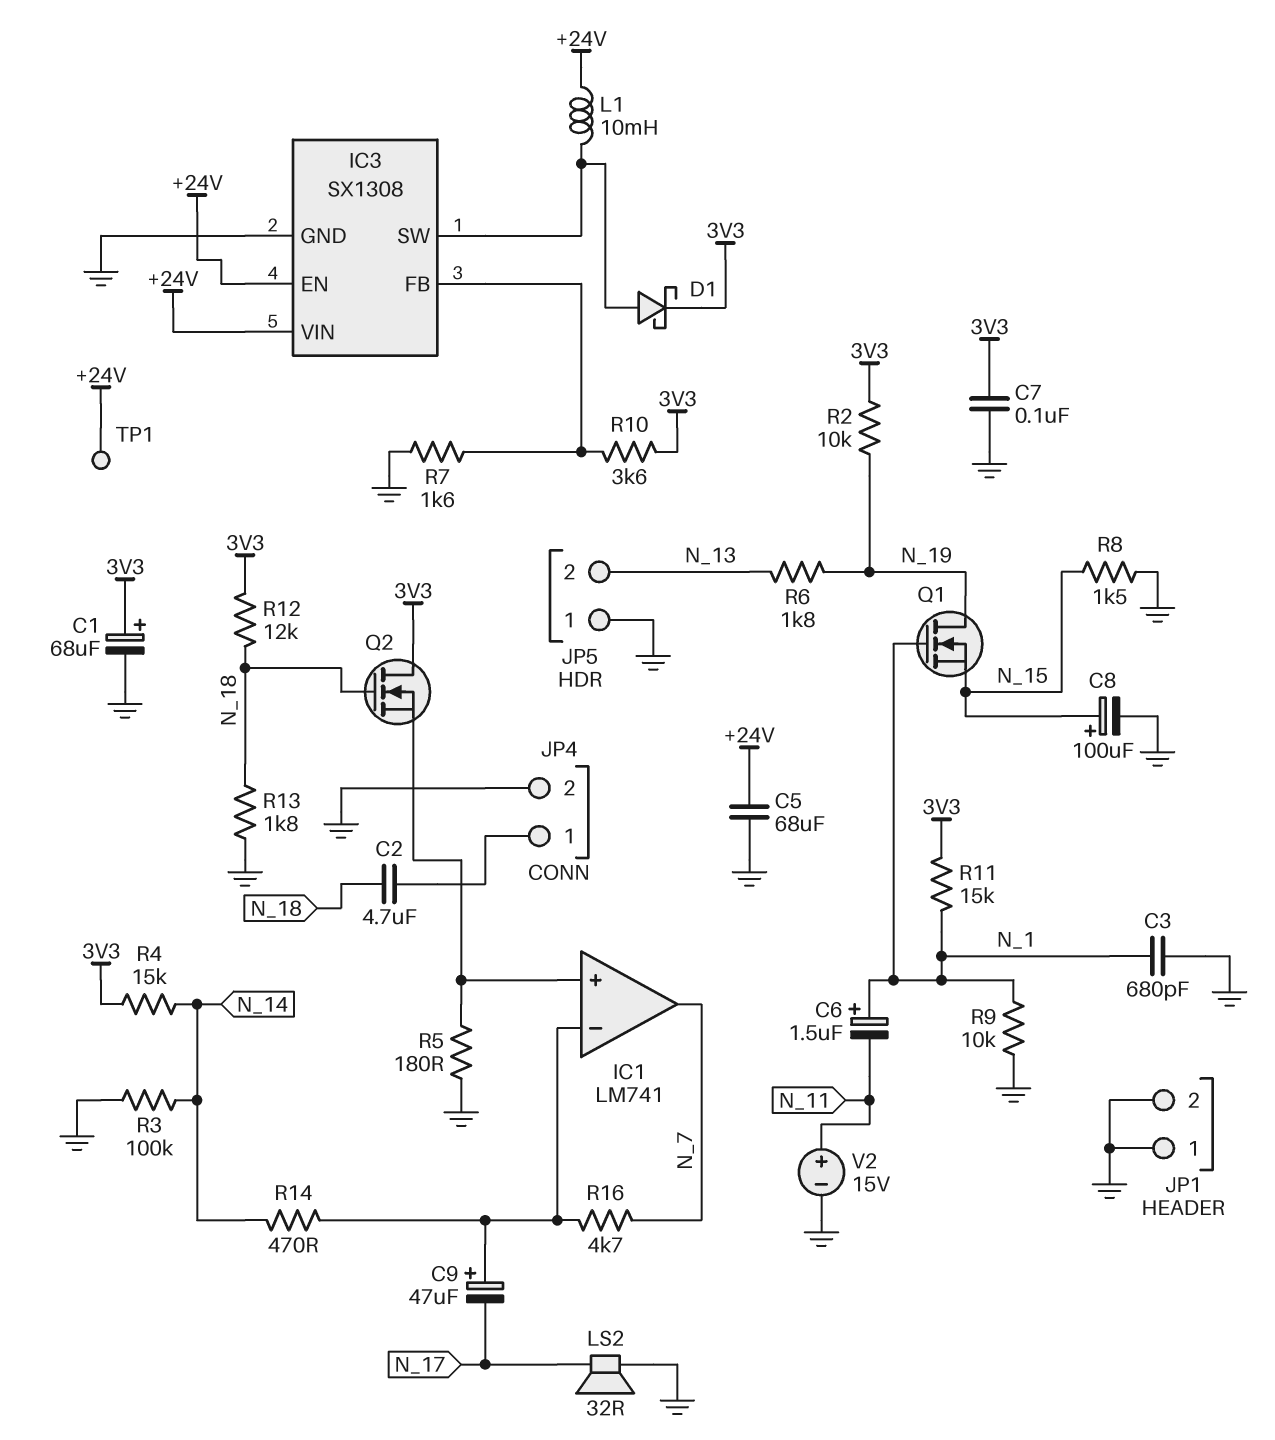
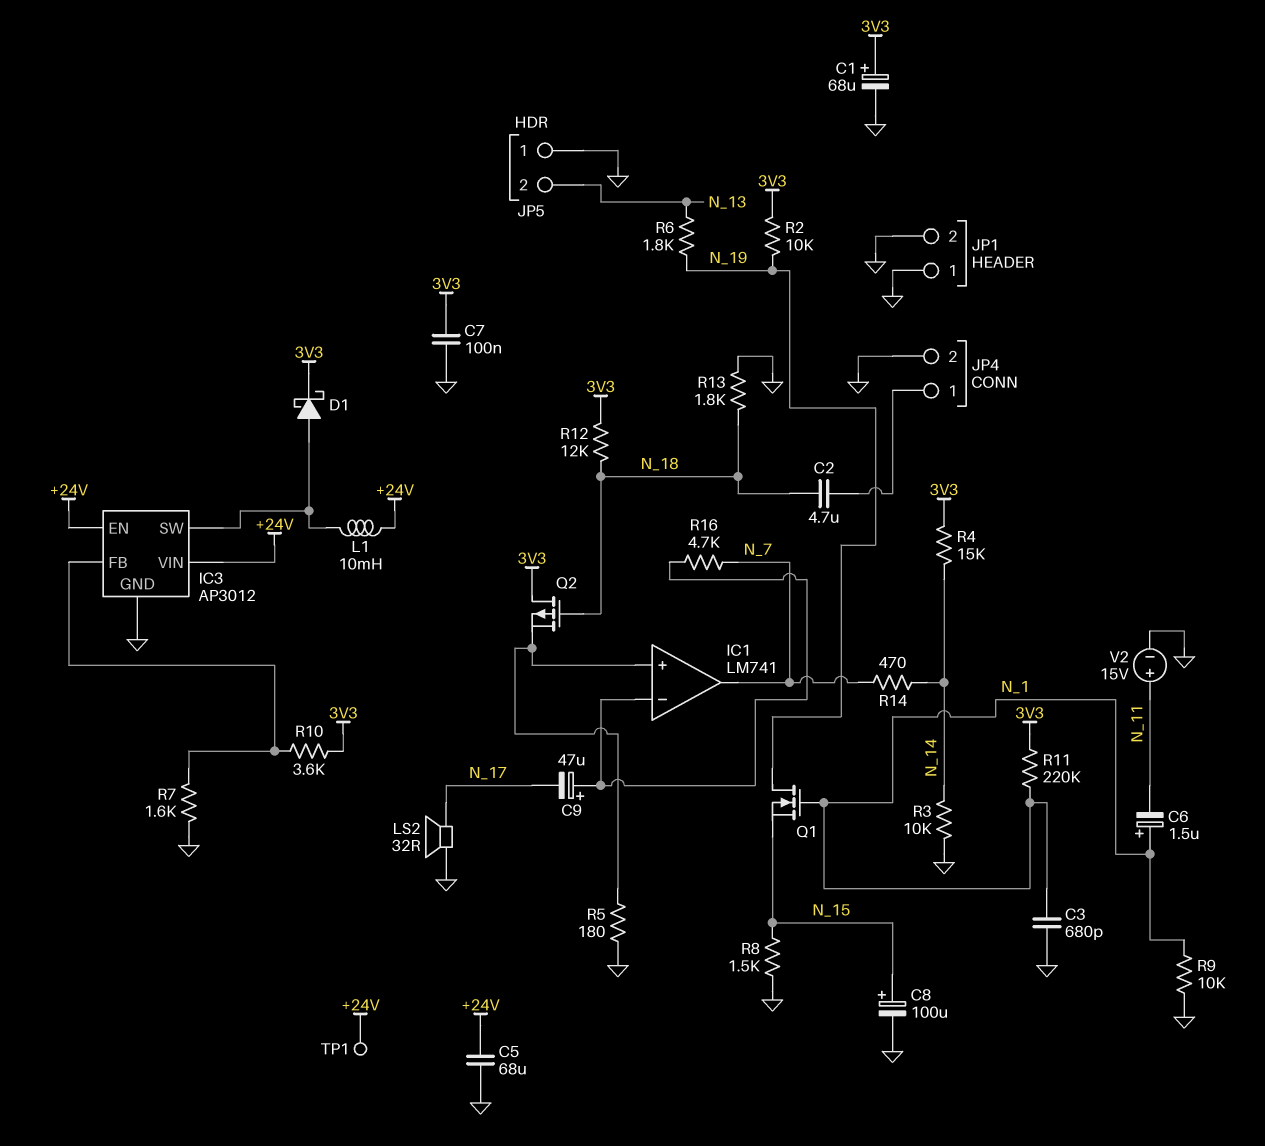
IC3: SX1308 -> AP3012
Q2: NMOS (G N_18, D 3V3, S IC1/in+) -> PMOS (G N_18, D 3V3, S IC1/in+)
R3: 100k (GND, N_14) -> 10k (GND, N_14)
R11: 15k (3V3, N_1) -> 220k (3V3, N_1)
R14: 470 (IC1/in-, N_14) -> 470 (N_7, N_14)

